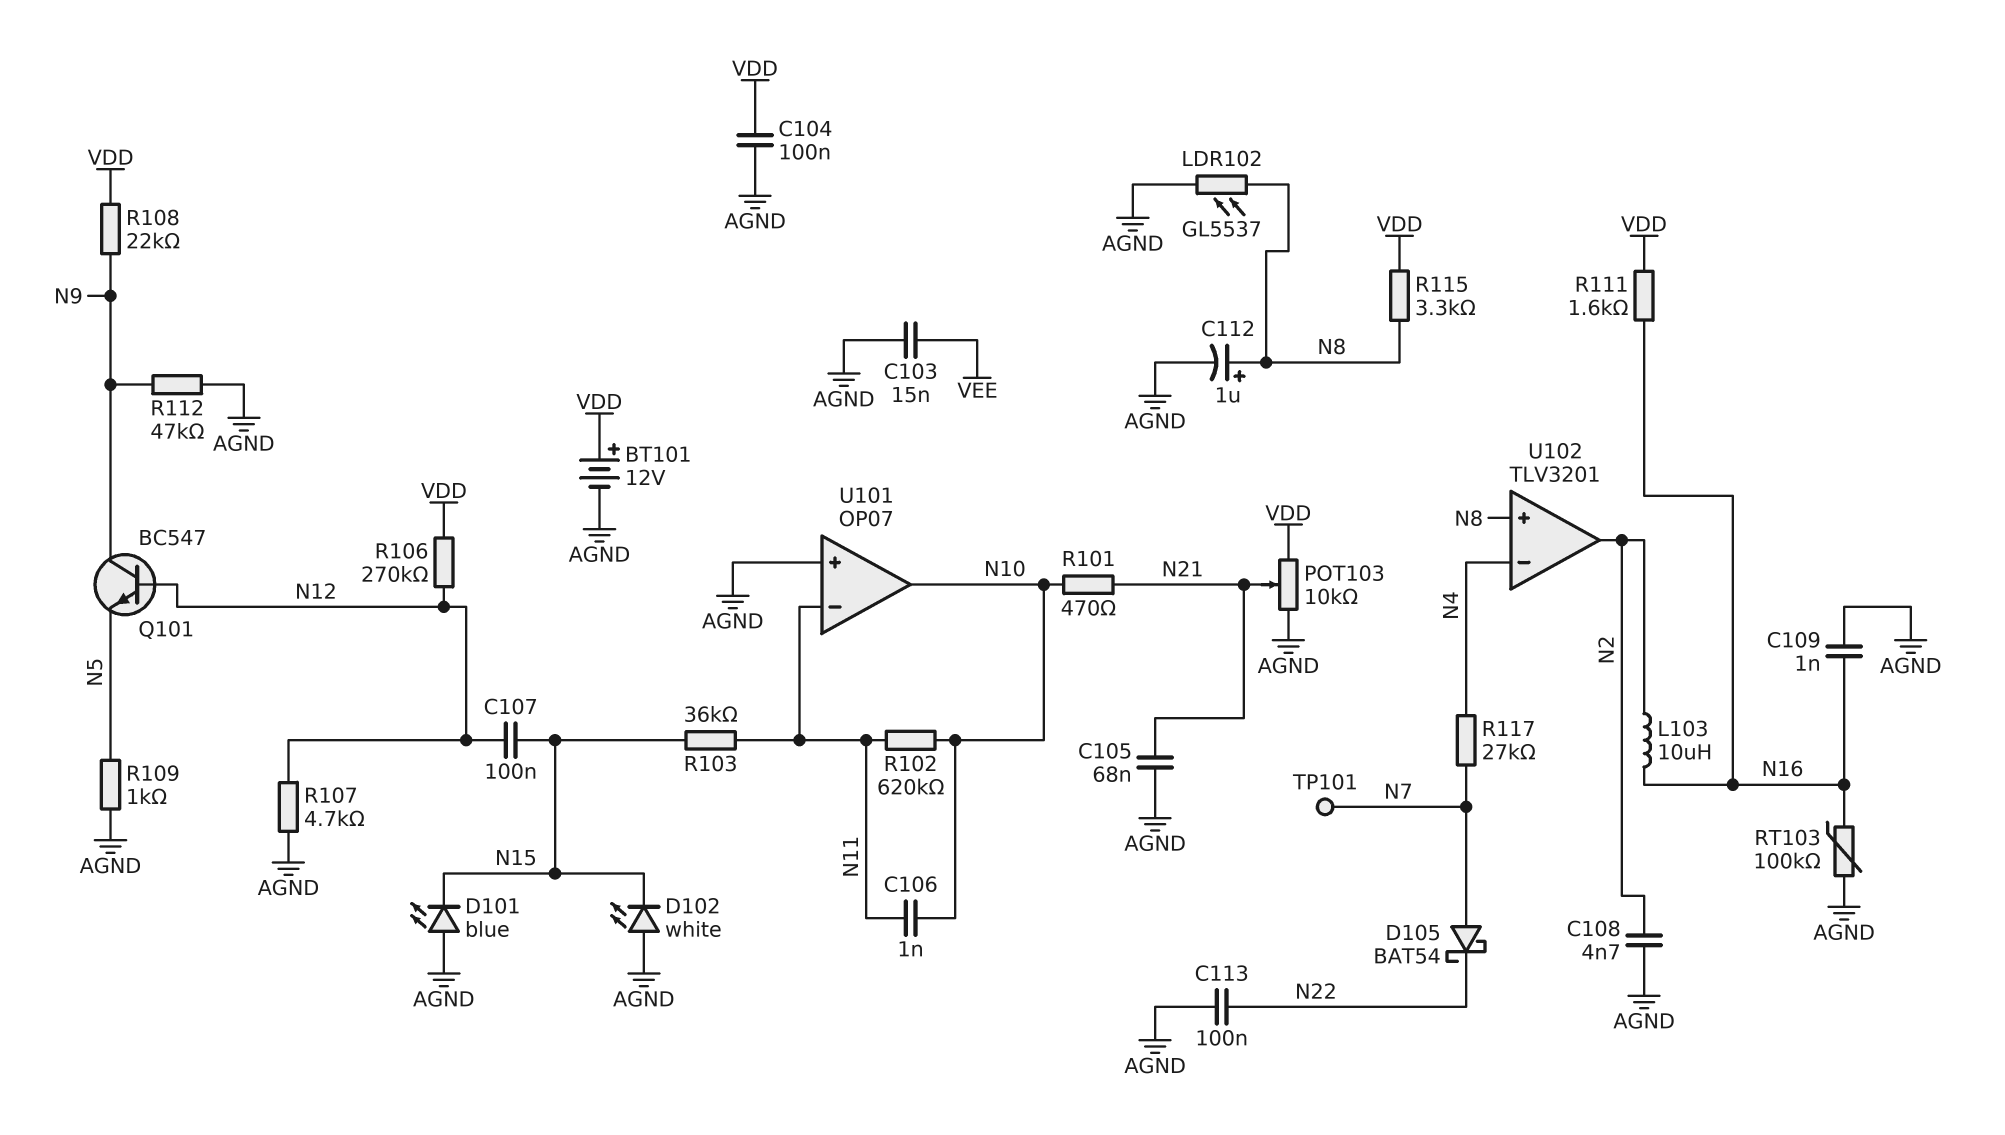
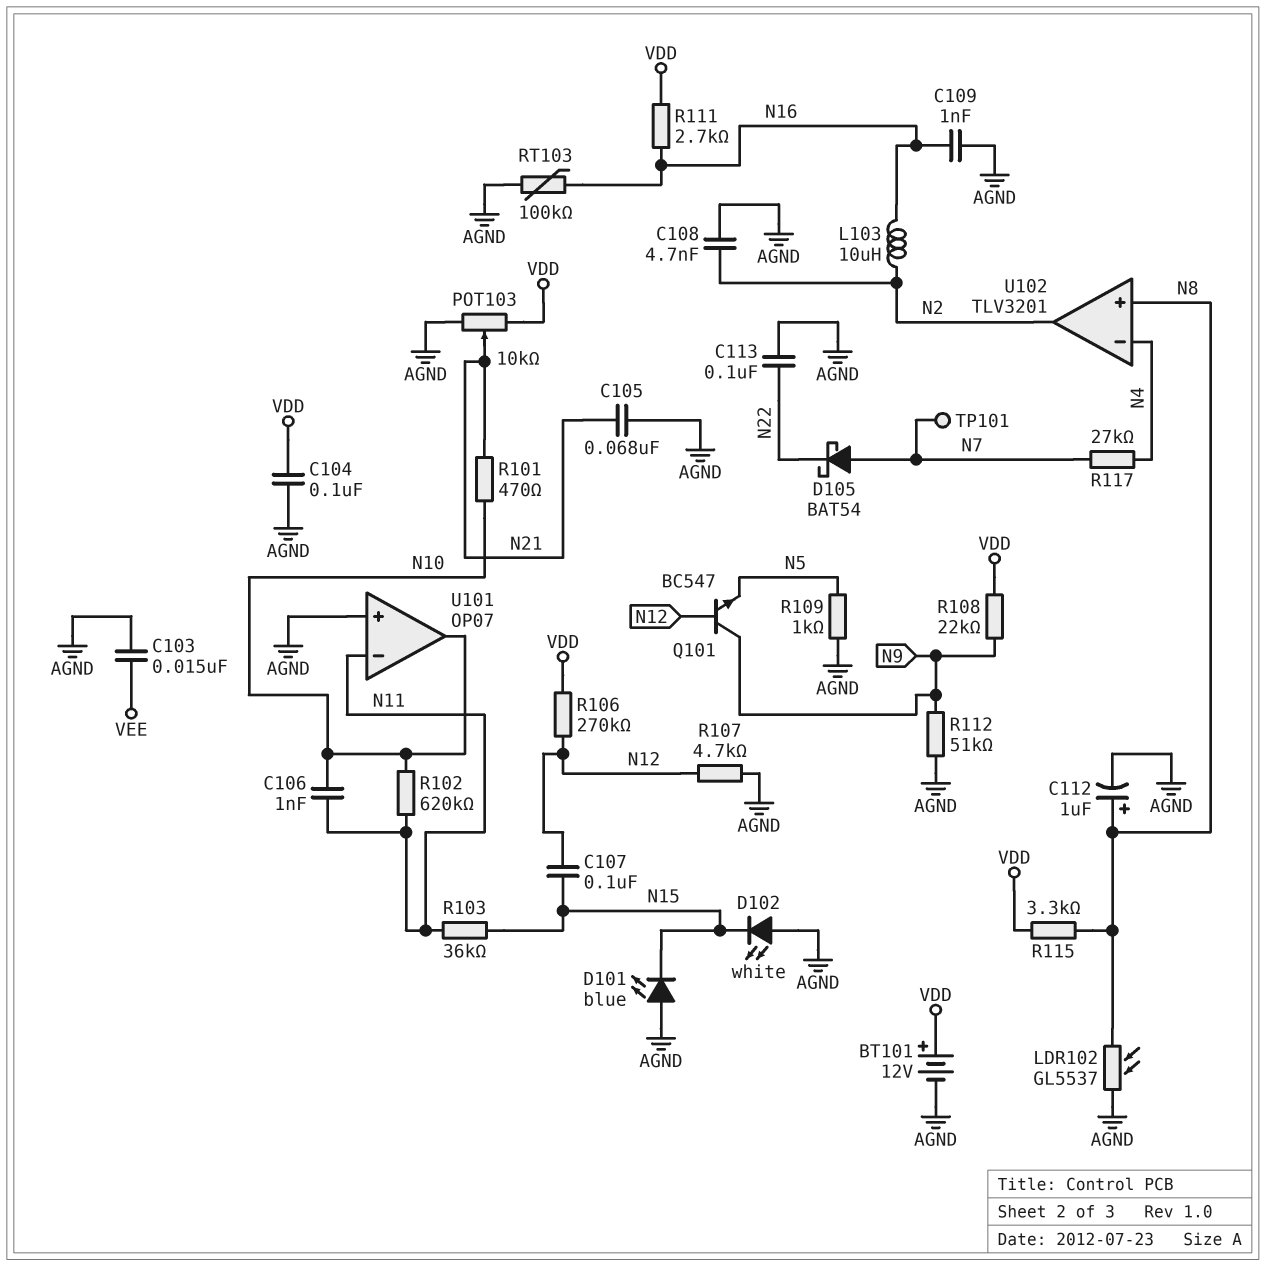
R111: 1.6k (N16, VDD) -> 2.7k (N16, VDD)
R112: 47k (AGND, N9) -> 51k (AGND, N9)

